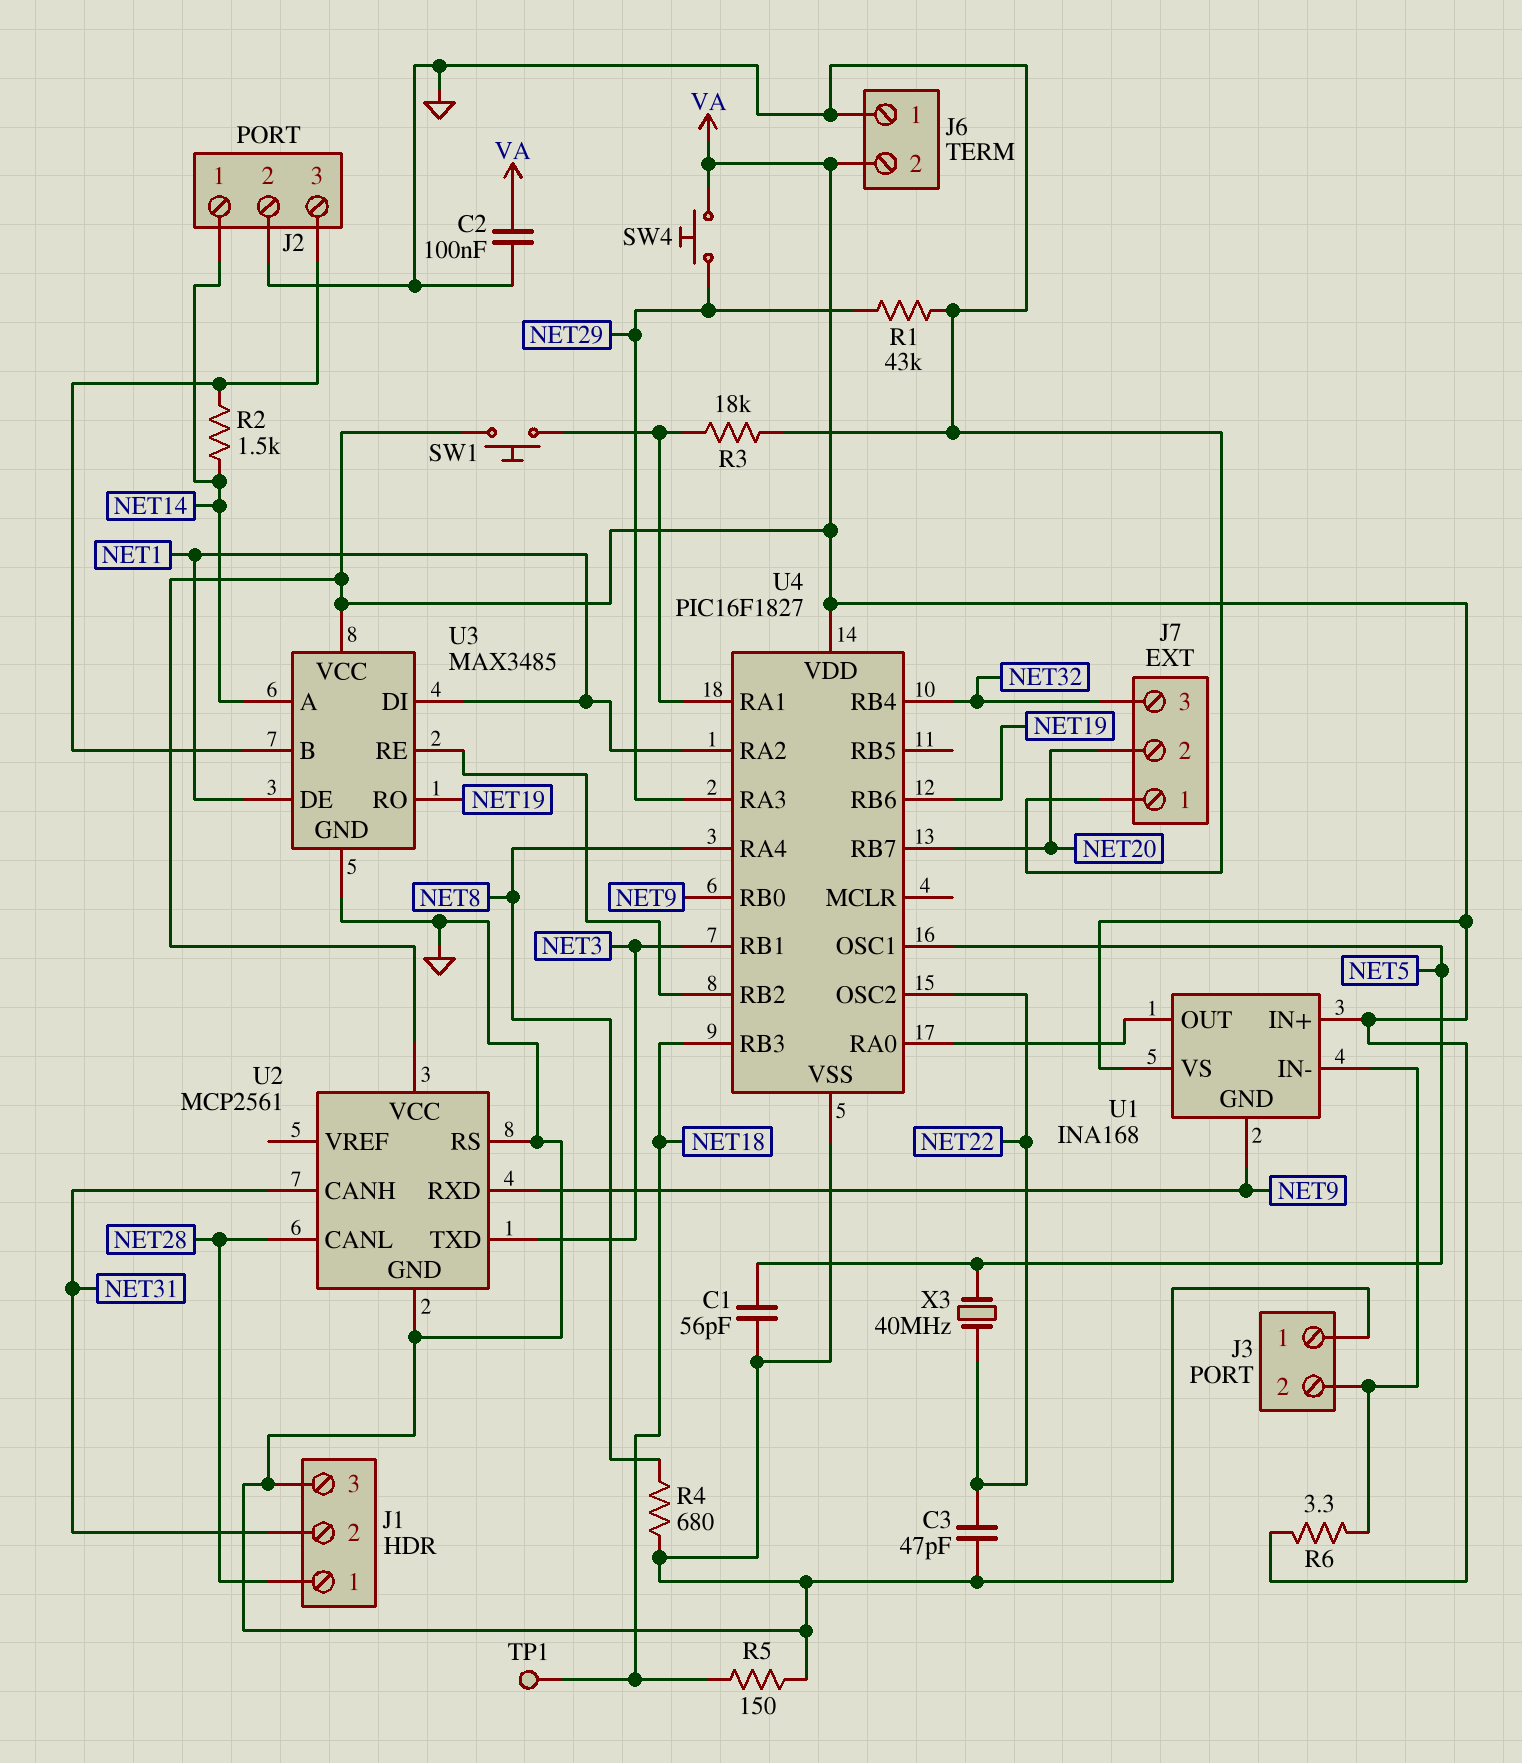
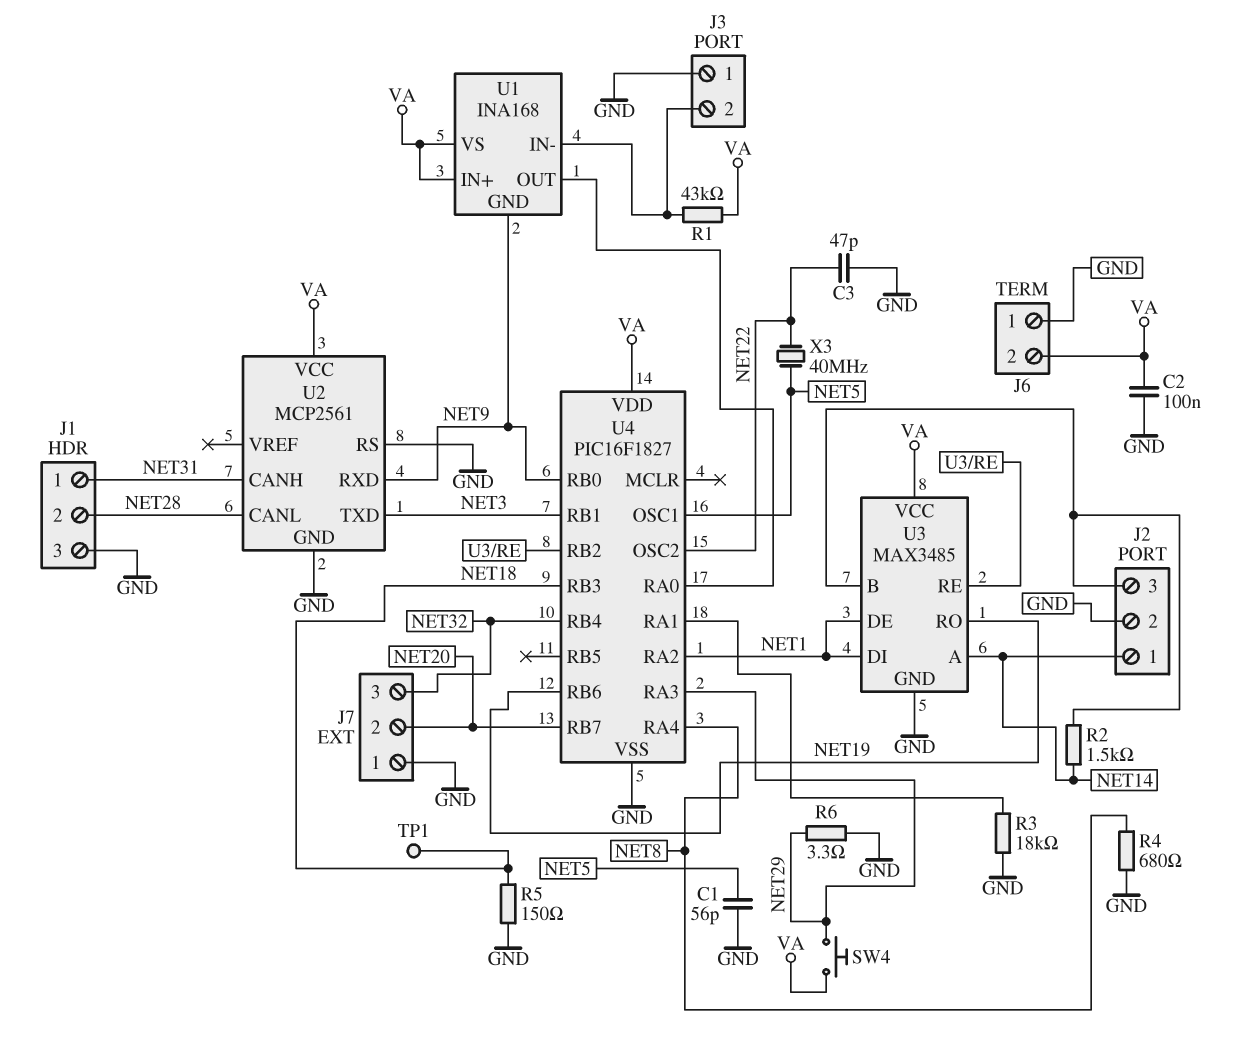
J1 pin 1: NET28 -> NET31
J1 pin 2: NET31 -> NET28
R1: 43k (GND, NET29) -> 43k (J3/2, VA)
R6: 3.3 (J3/2, VA) -> 3.3 (GND, NET29)
SW1: button (U4/RA1, VA) -> none

